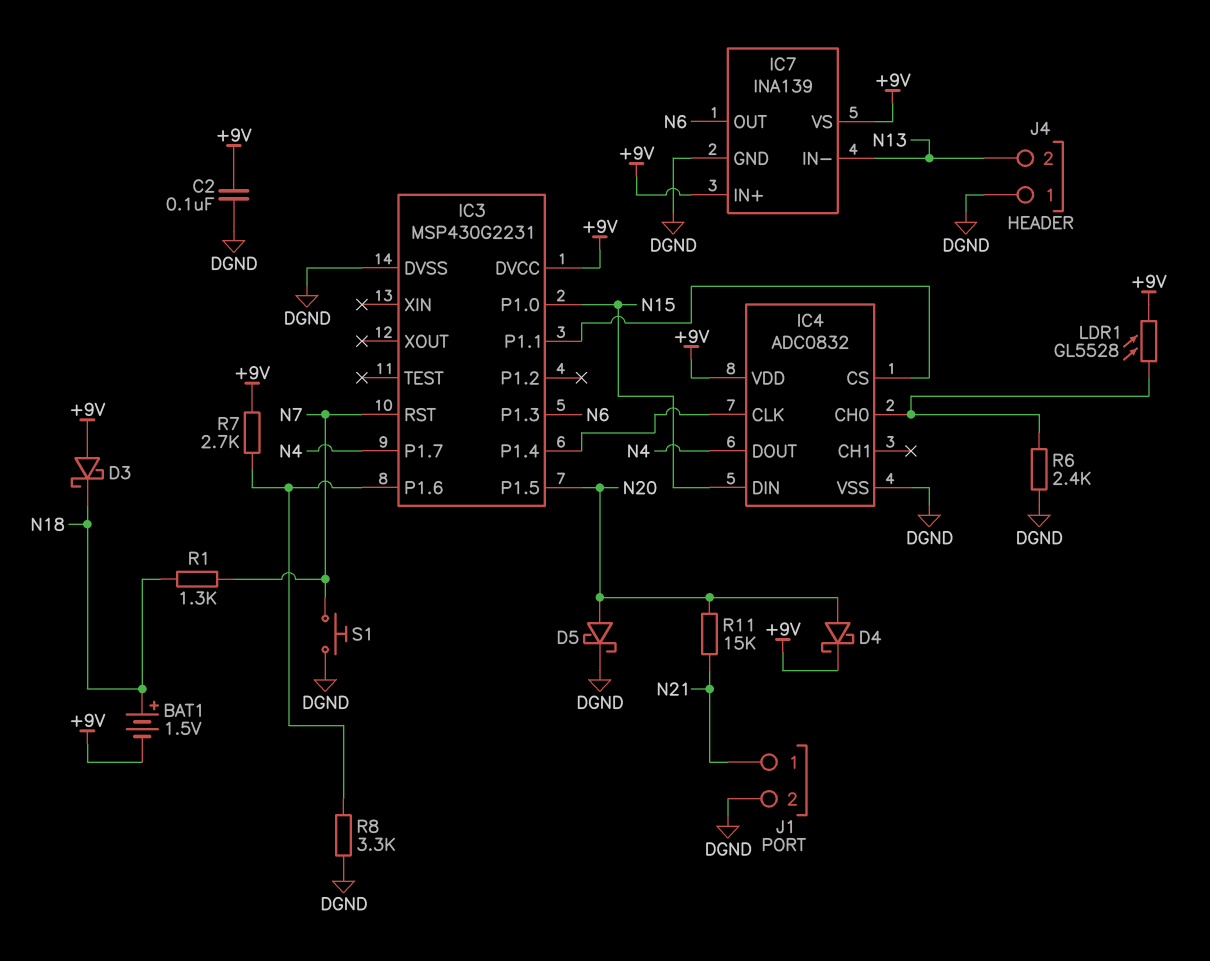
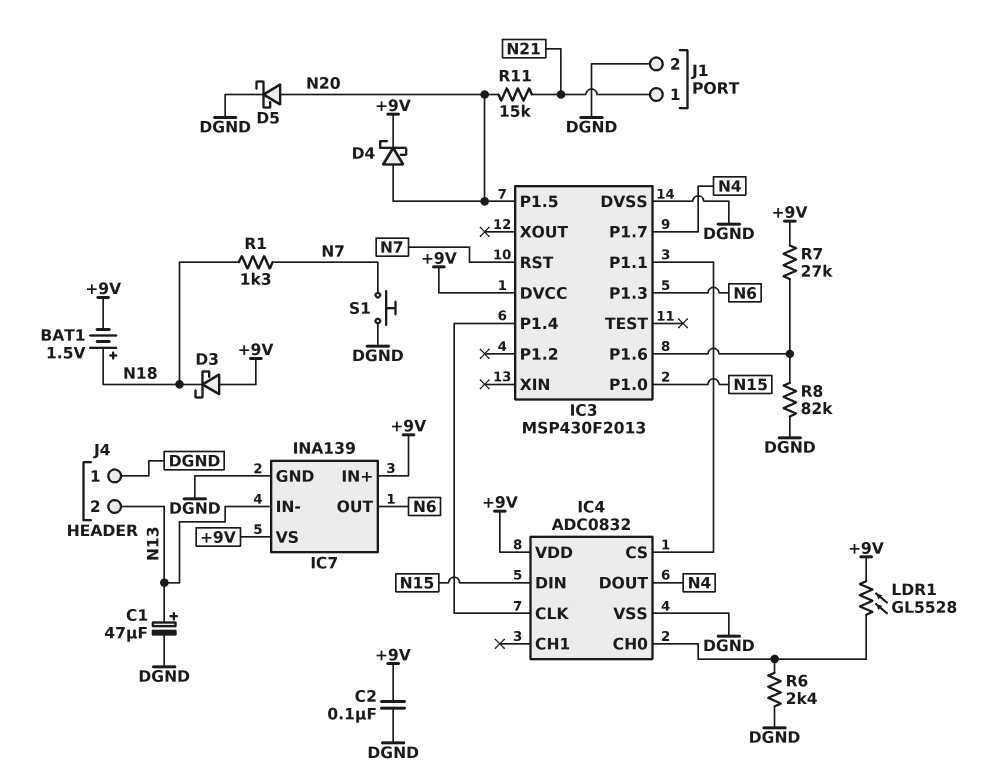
C1: none -> 47uF (plus N13, minus DGND)
IC3: MSP430G2231 -> MSP430F2013
R7: 2.7k (+9V, IC3/P1.6) -> 27k (+9V, IC3/P1.6)
R8: 3.3k (DGND, IC3/P1.6) -> 82k (DGND, IC3/P1.6)

